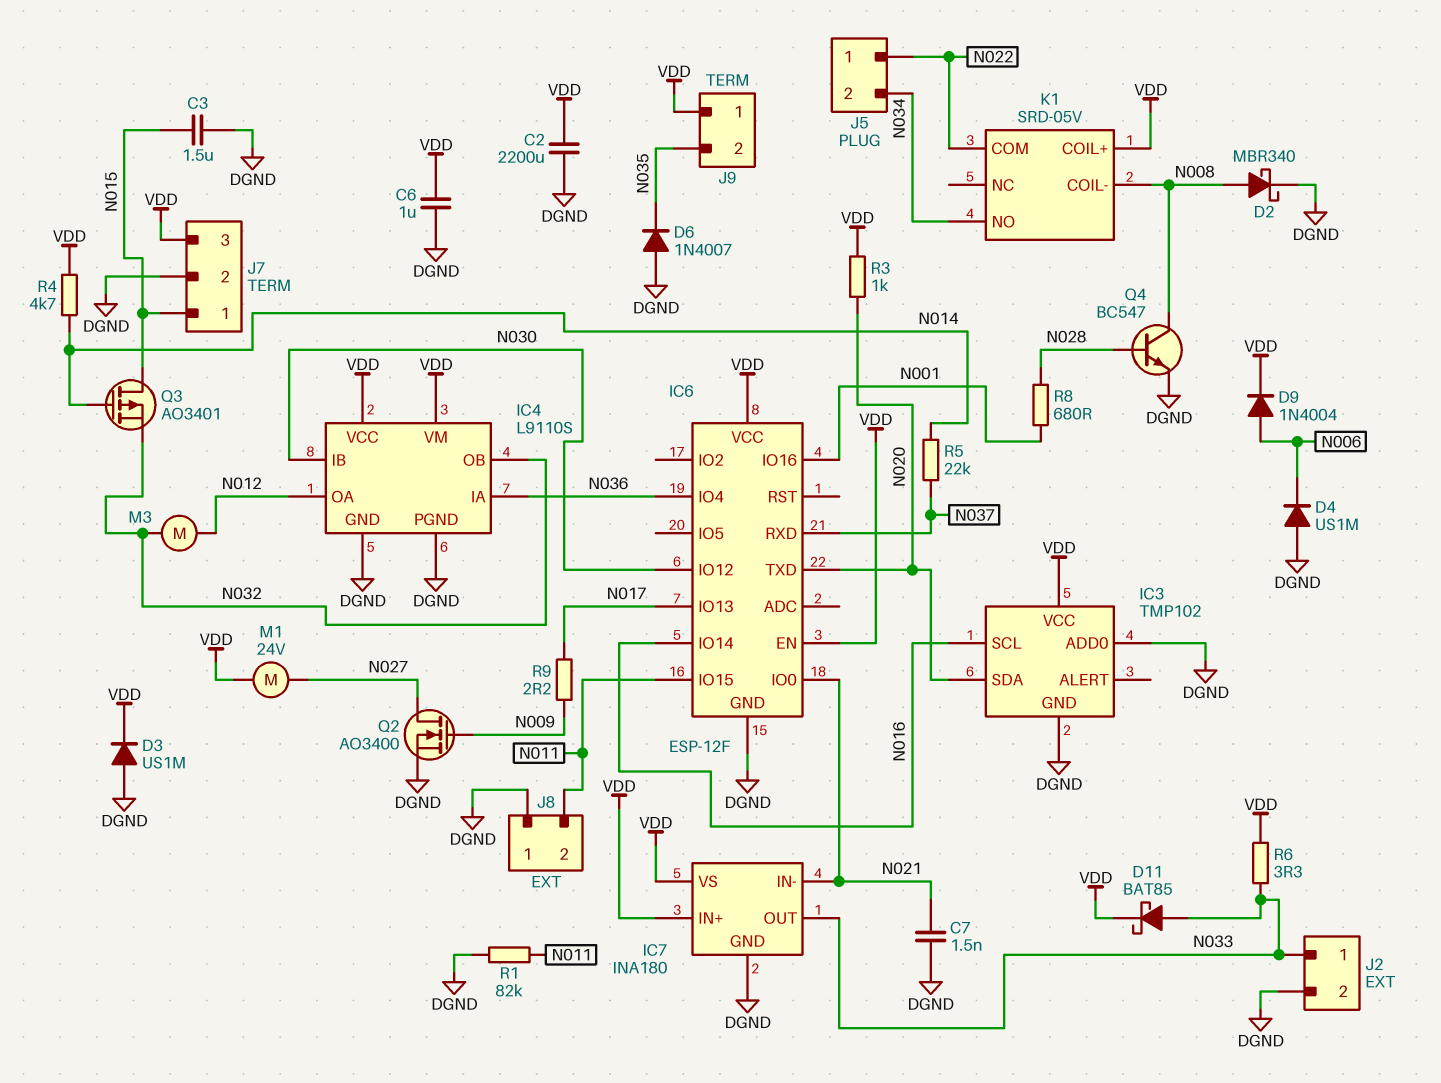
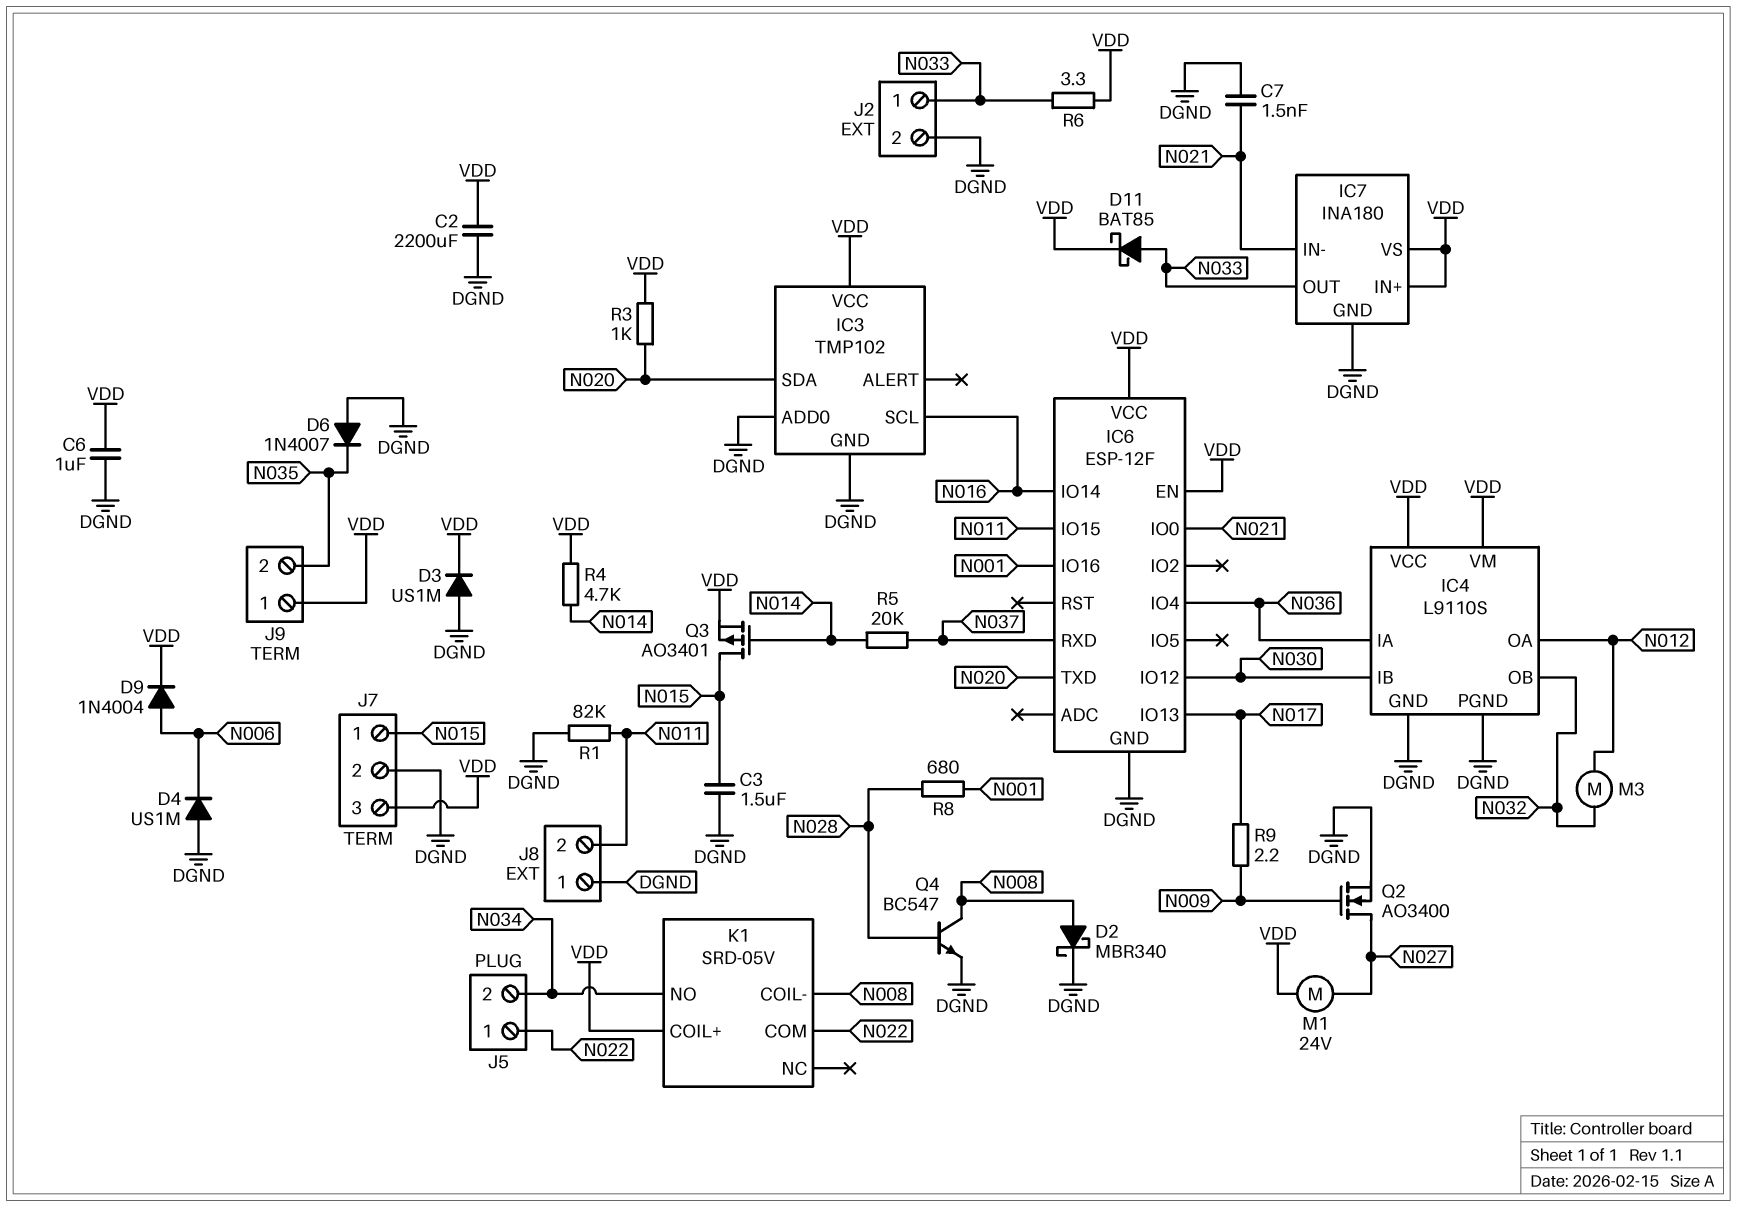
Q3: PMOS AO3401 (G N014, D N015, S N032) -> PMOS AO3401 (G N014, D N015, S VDD)
R5: 22k (N014, N037) -> 20k (N014, N037)

